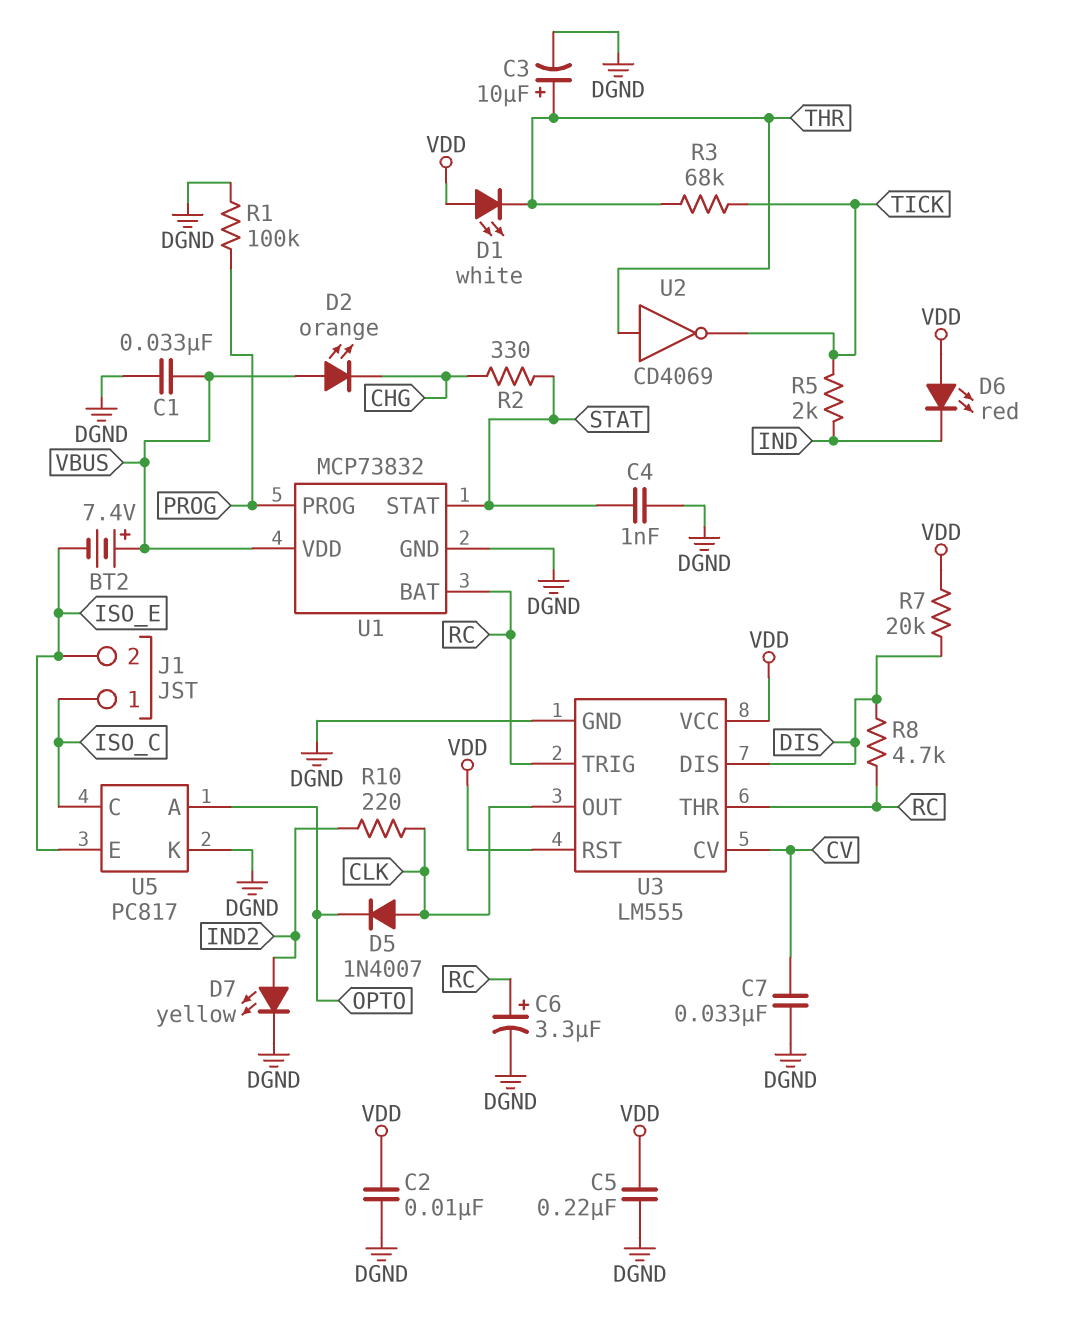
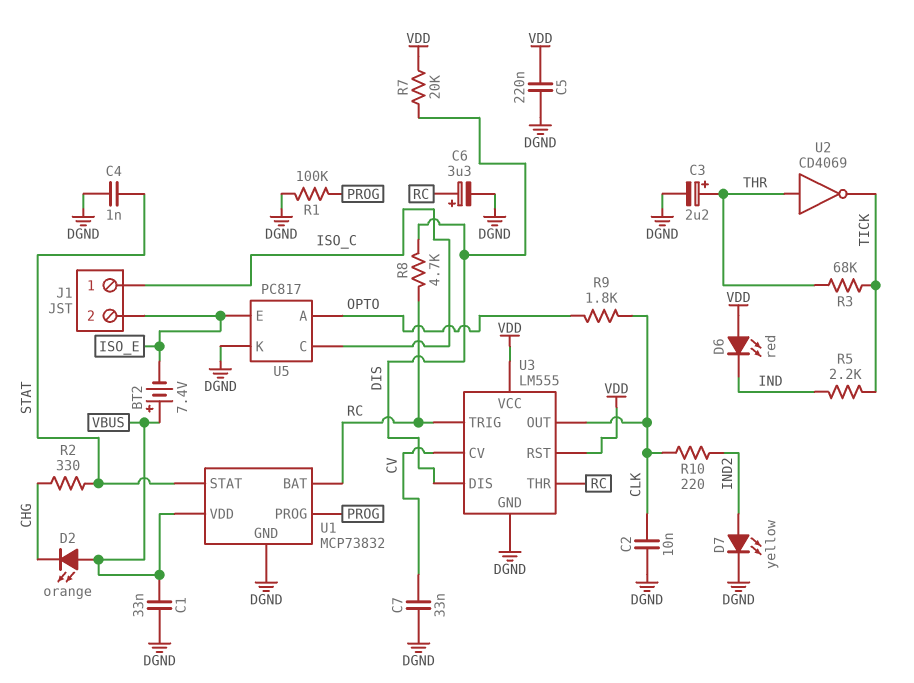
C2: 10nF (DGND, VDD) -> 10nF (CLK, DGND)
C3: 10uF (plus THR, minus DGND) -> 2.2uF (plus THR, minus DGND)
D1: LED white (A VDD, K THR) -> none
D5: diode 1N4007 (A CLK, K OPTO) -> none
R5: 2k (IND, TICK) -> 2.2k (IND, TICK)
R9: none -> 1.8k (CLK, OPTO)

